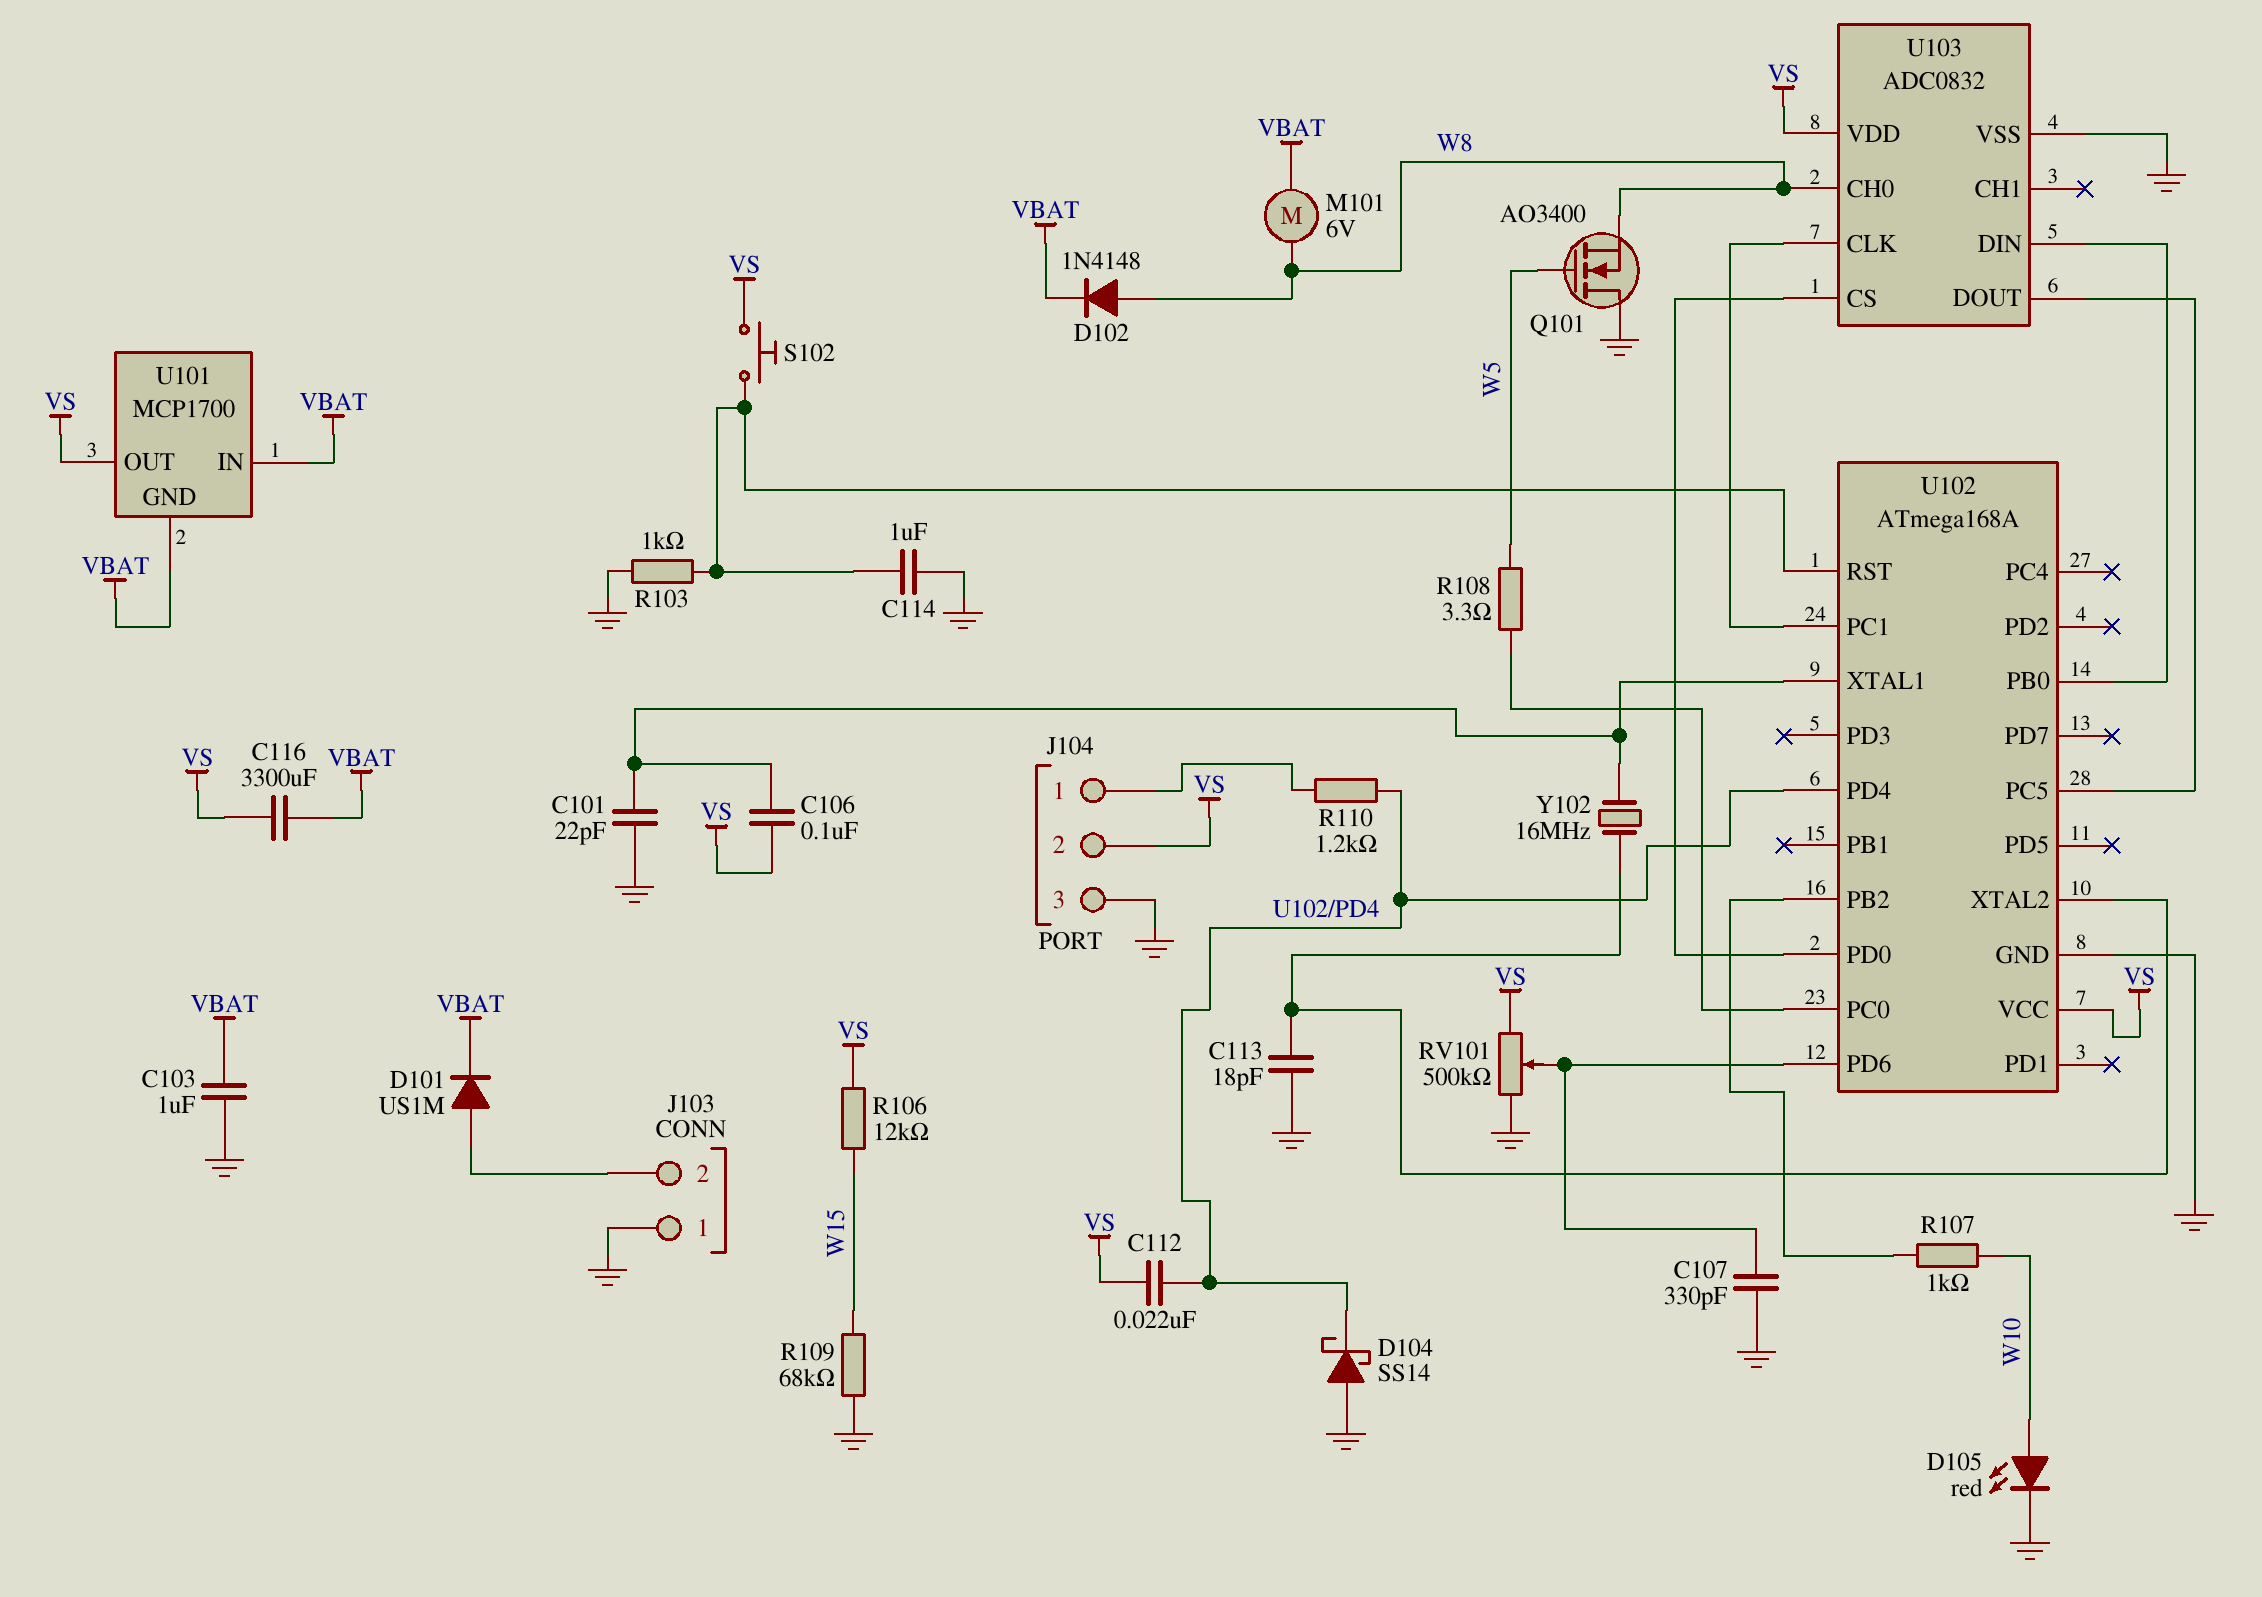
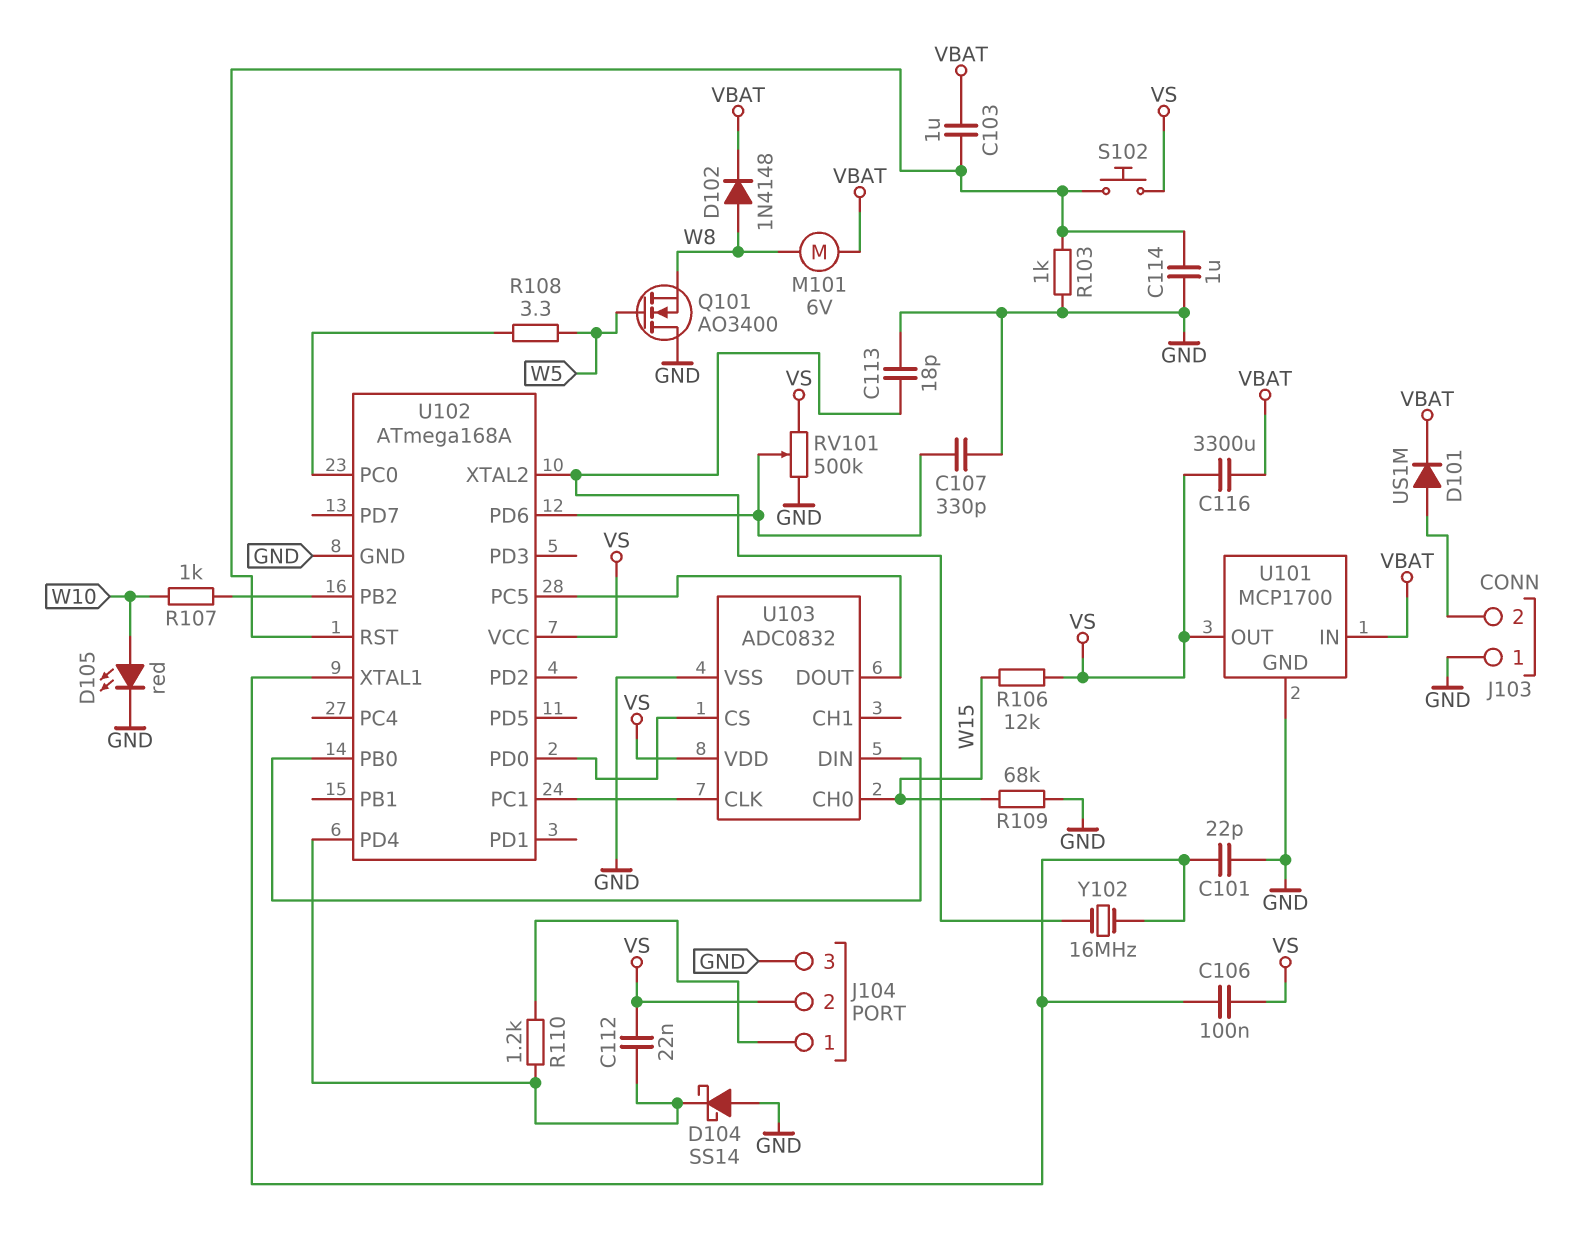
C103: 1uF (GND, VBAT) -> 1uF (U102/RST, VBAT)
U101 pin GND: VBAT -> GND
U103 pin CH0: W8 -> W15

